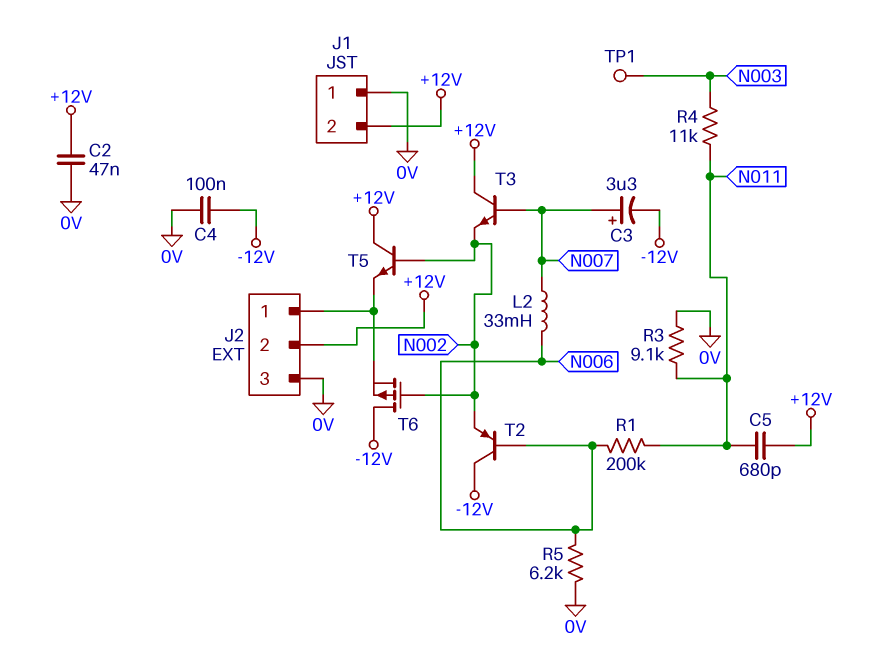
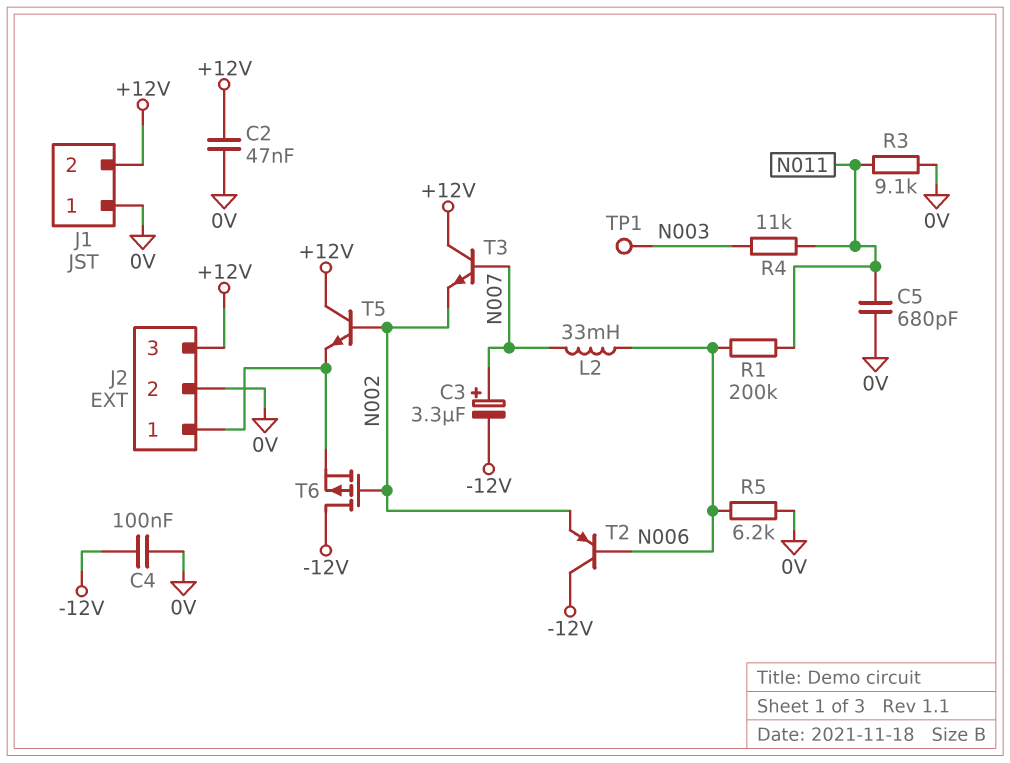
C5: 680pF (+12V, N011) -> 680pF (0V, N011)
J2 pin 2: +12V -> 0V
J2 pin 3: 0V -> +12V

